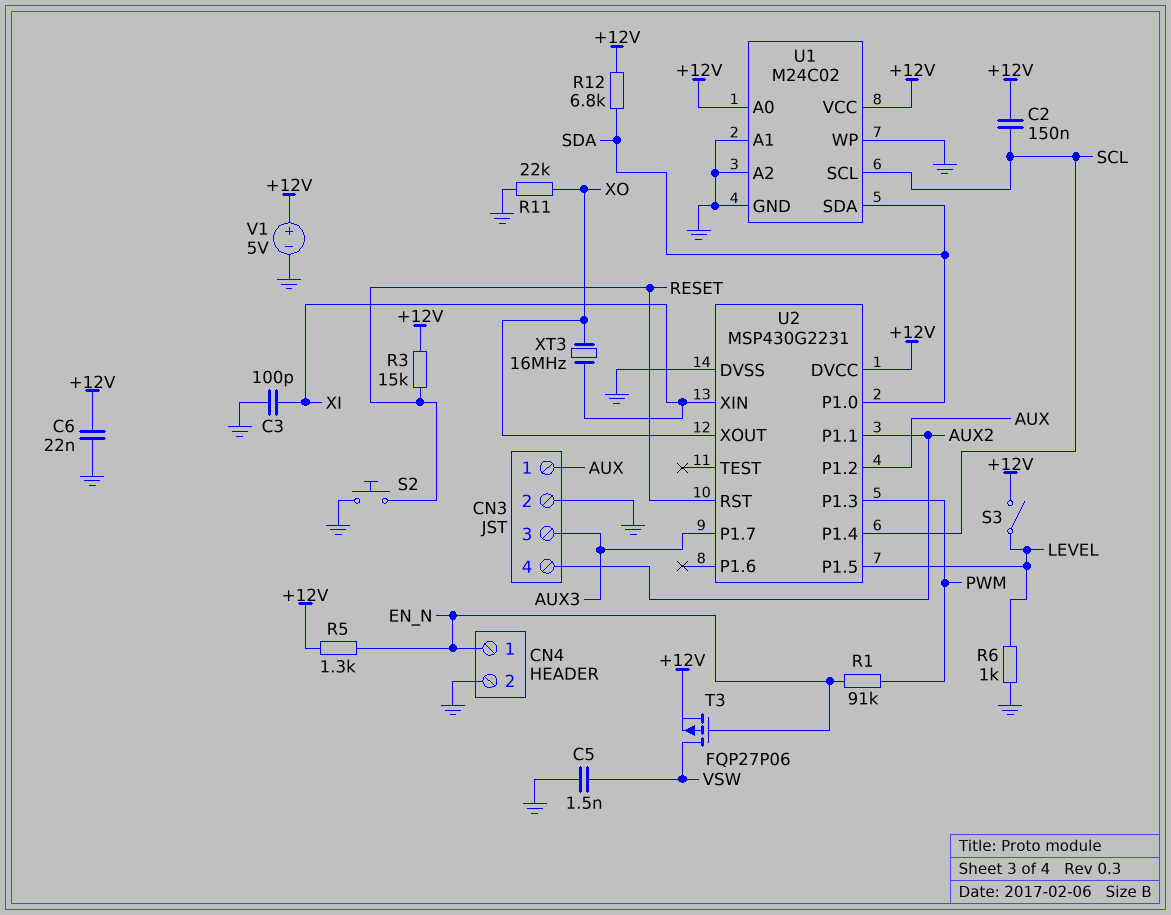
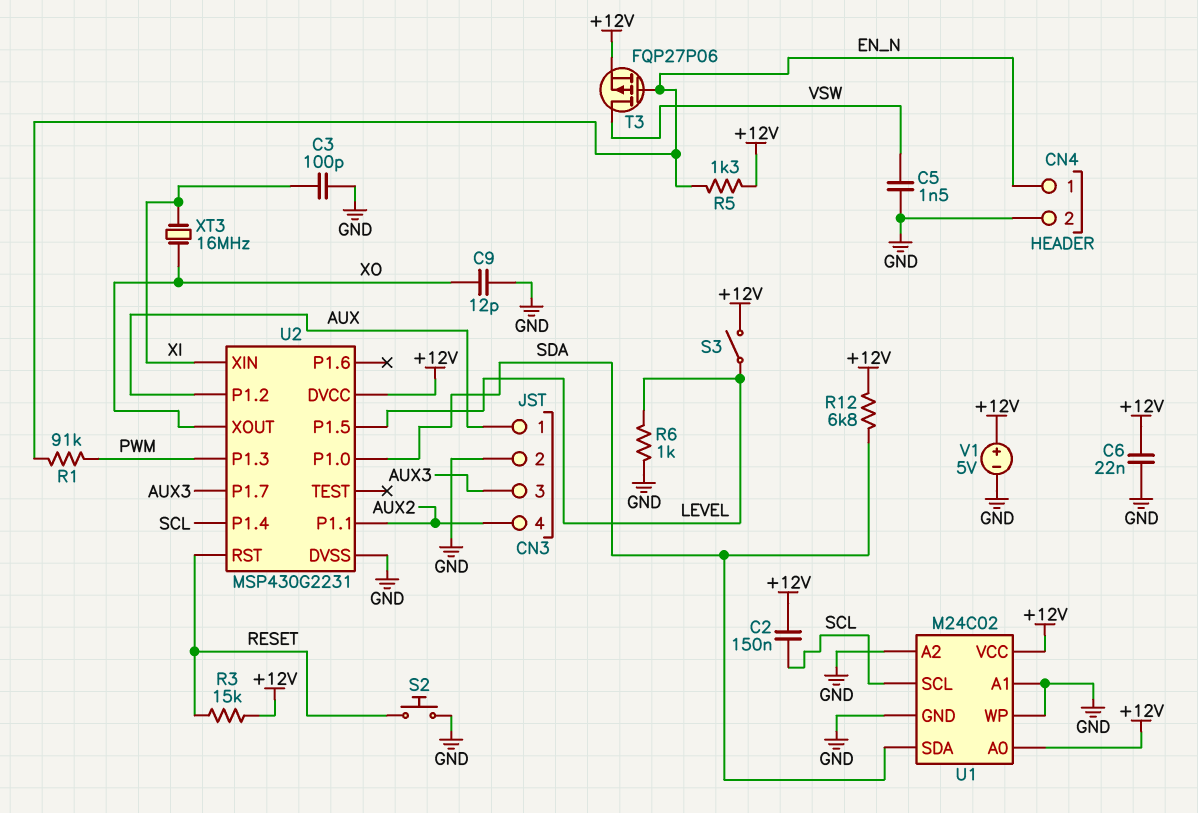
C9: none -> 12pF (GND, XO)
R11: 22k (GND, XO) -> none

